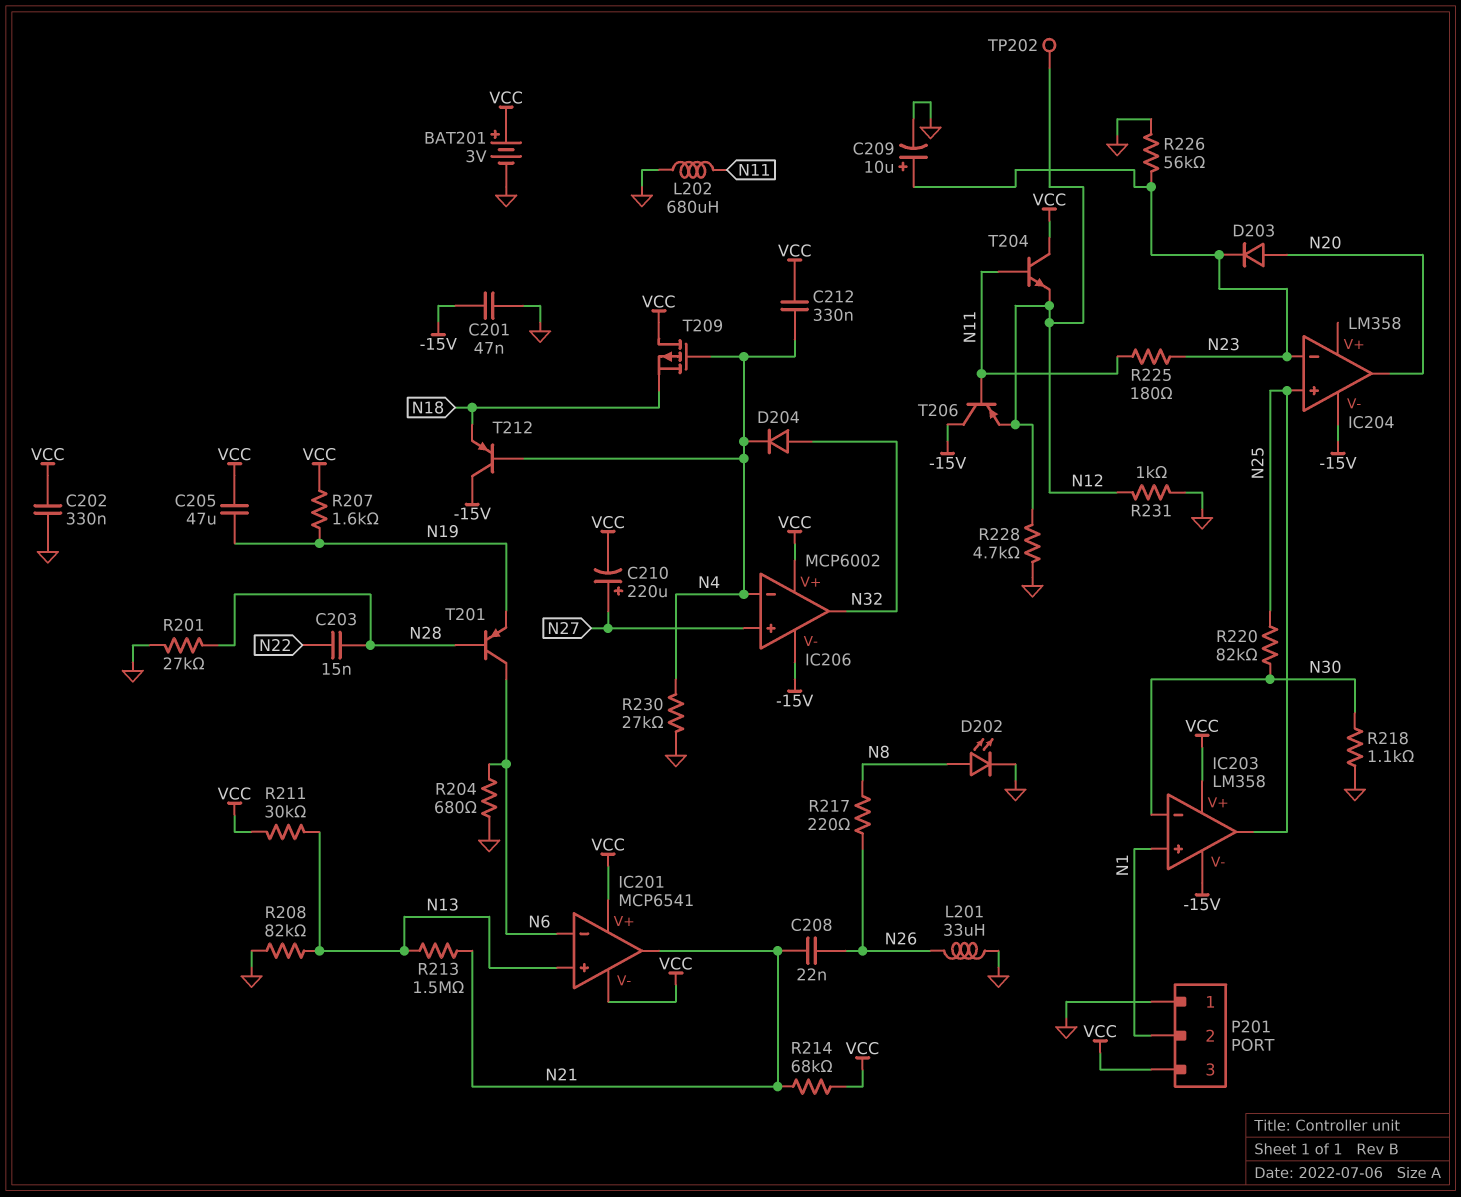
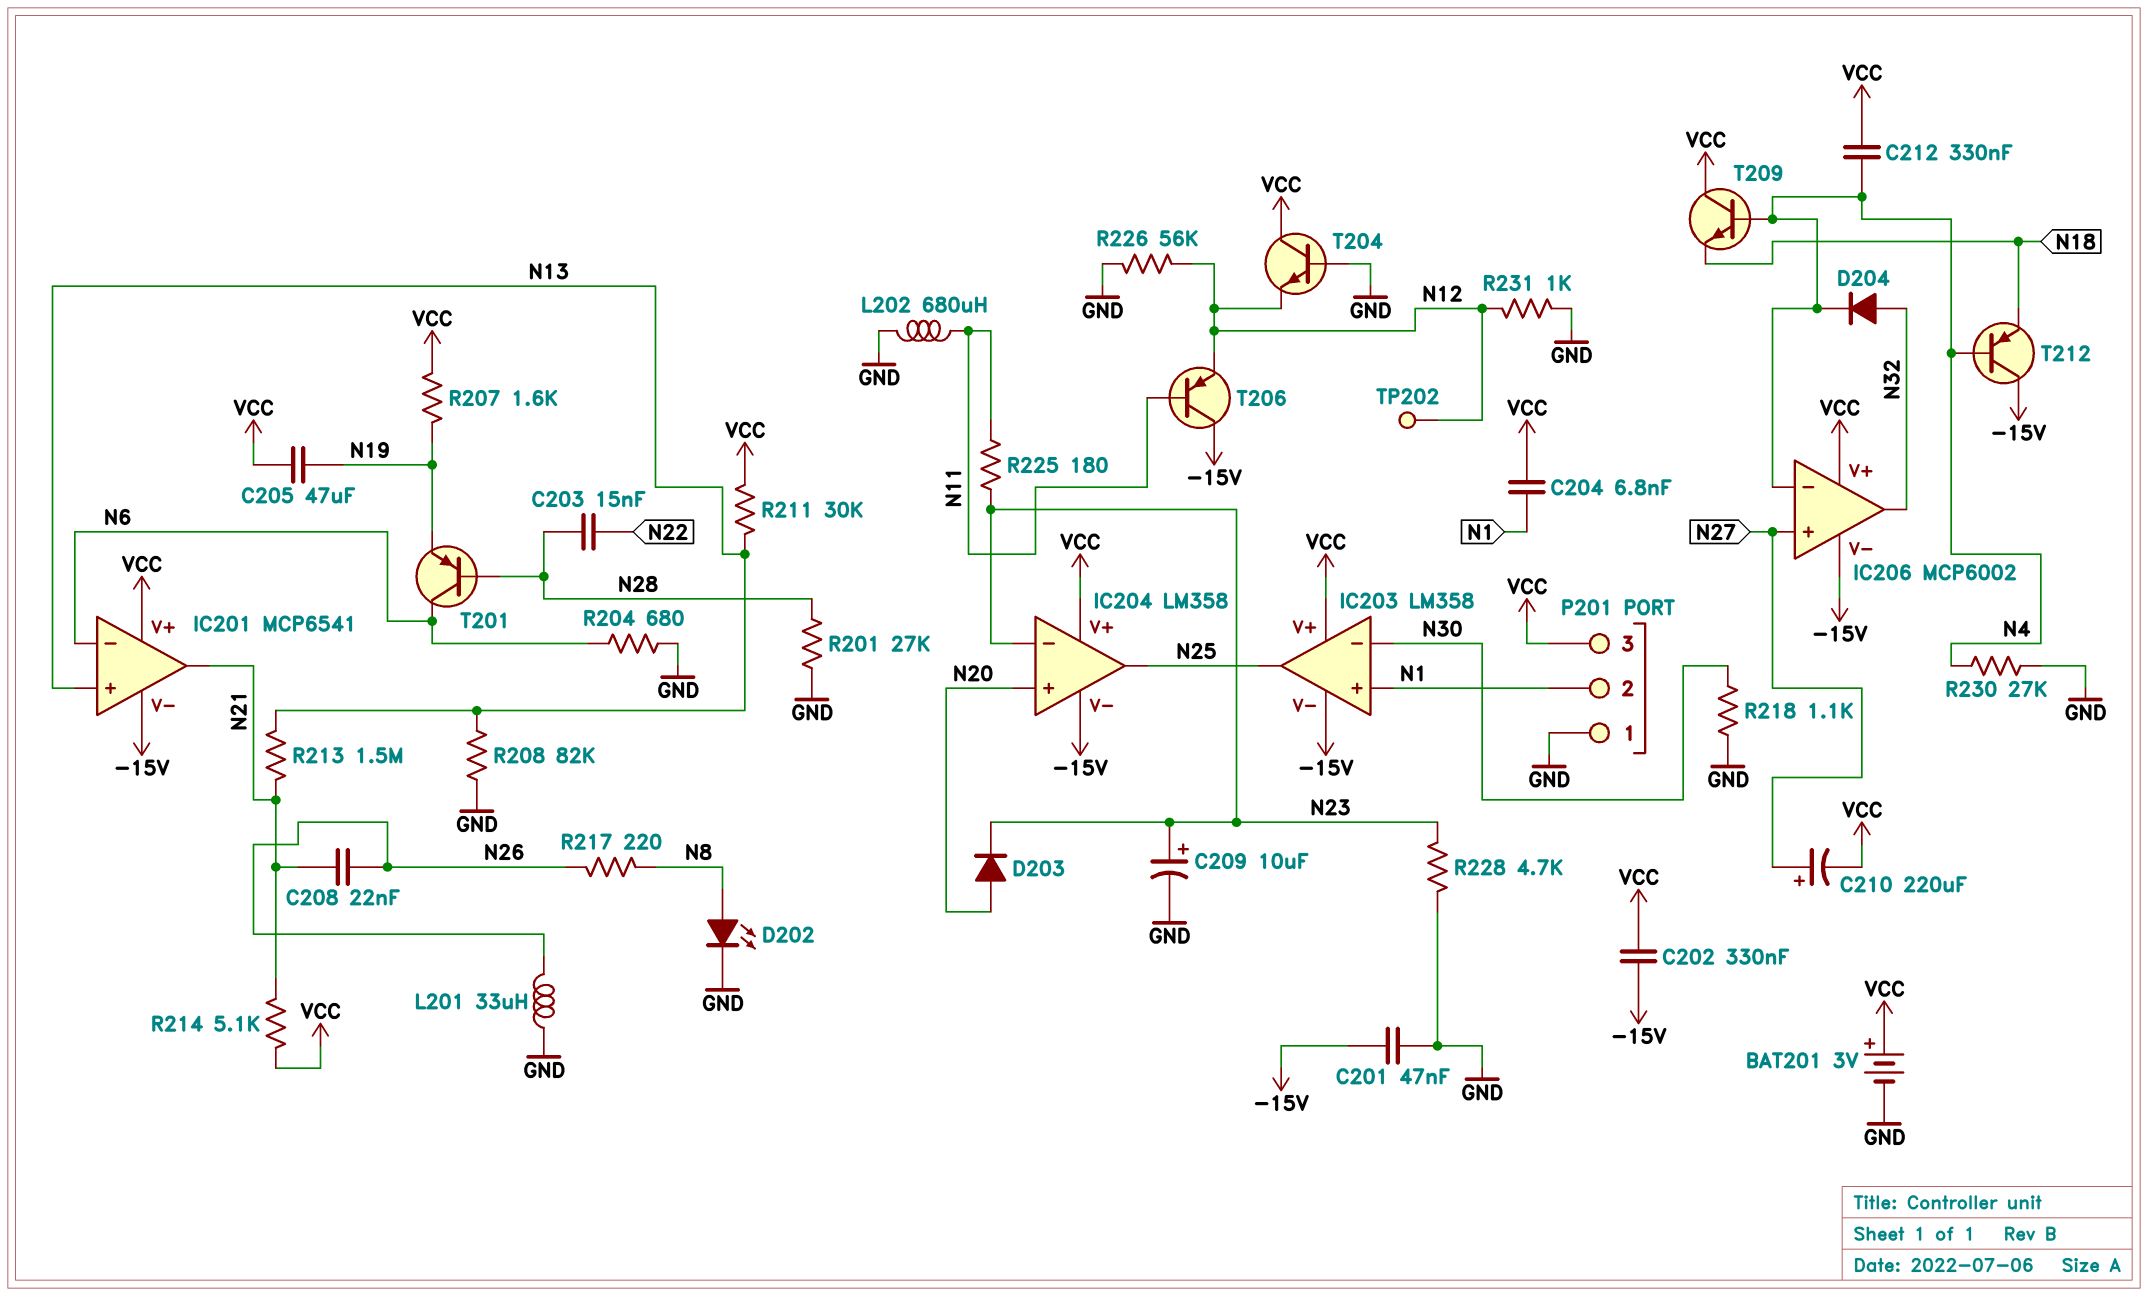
C202: 330nF (GND, VCC) -> 330nF (-15V, VCC)
C204: none -> 6.8nF (N1, VCC)
IC201 pin V-: VCC -> -15V
IC204 pin V+: none -> VCC
IC204 pin in+: N25 -> N20
IC204 pin out: N20 -> N25
R214: 68k (N21, VCC) -> 5.1k (N21, VCC)
R220: 82k (N25, N30) -> none
R226: 56k (GND, N23) -> 56k (GND, N12)
R228: 4.7k (GND, N12) -> 4.7k (GND, N23)
T204: NPN (B N11, C VCC, E N12) -> NPN (B GND, C VCC, E N12)
T209: PMOS (G N4, D VCC, S N18) -> NPN (B N4, C VCC, E N18)

